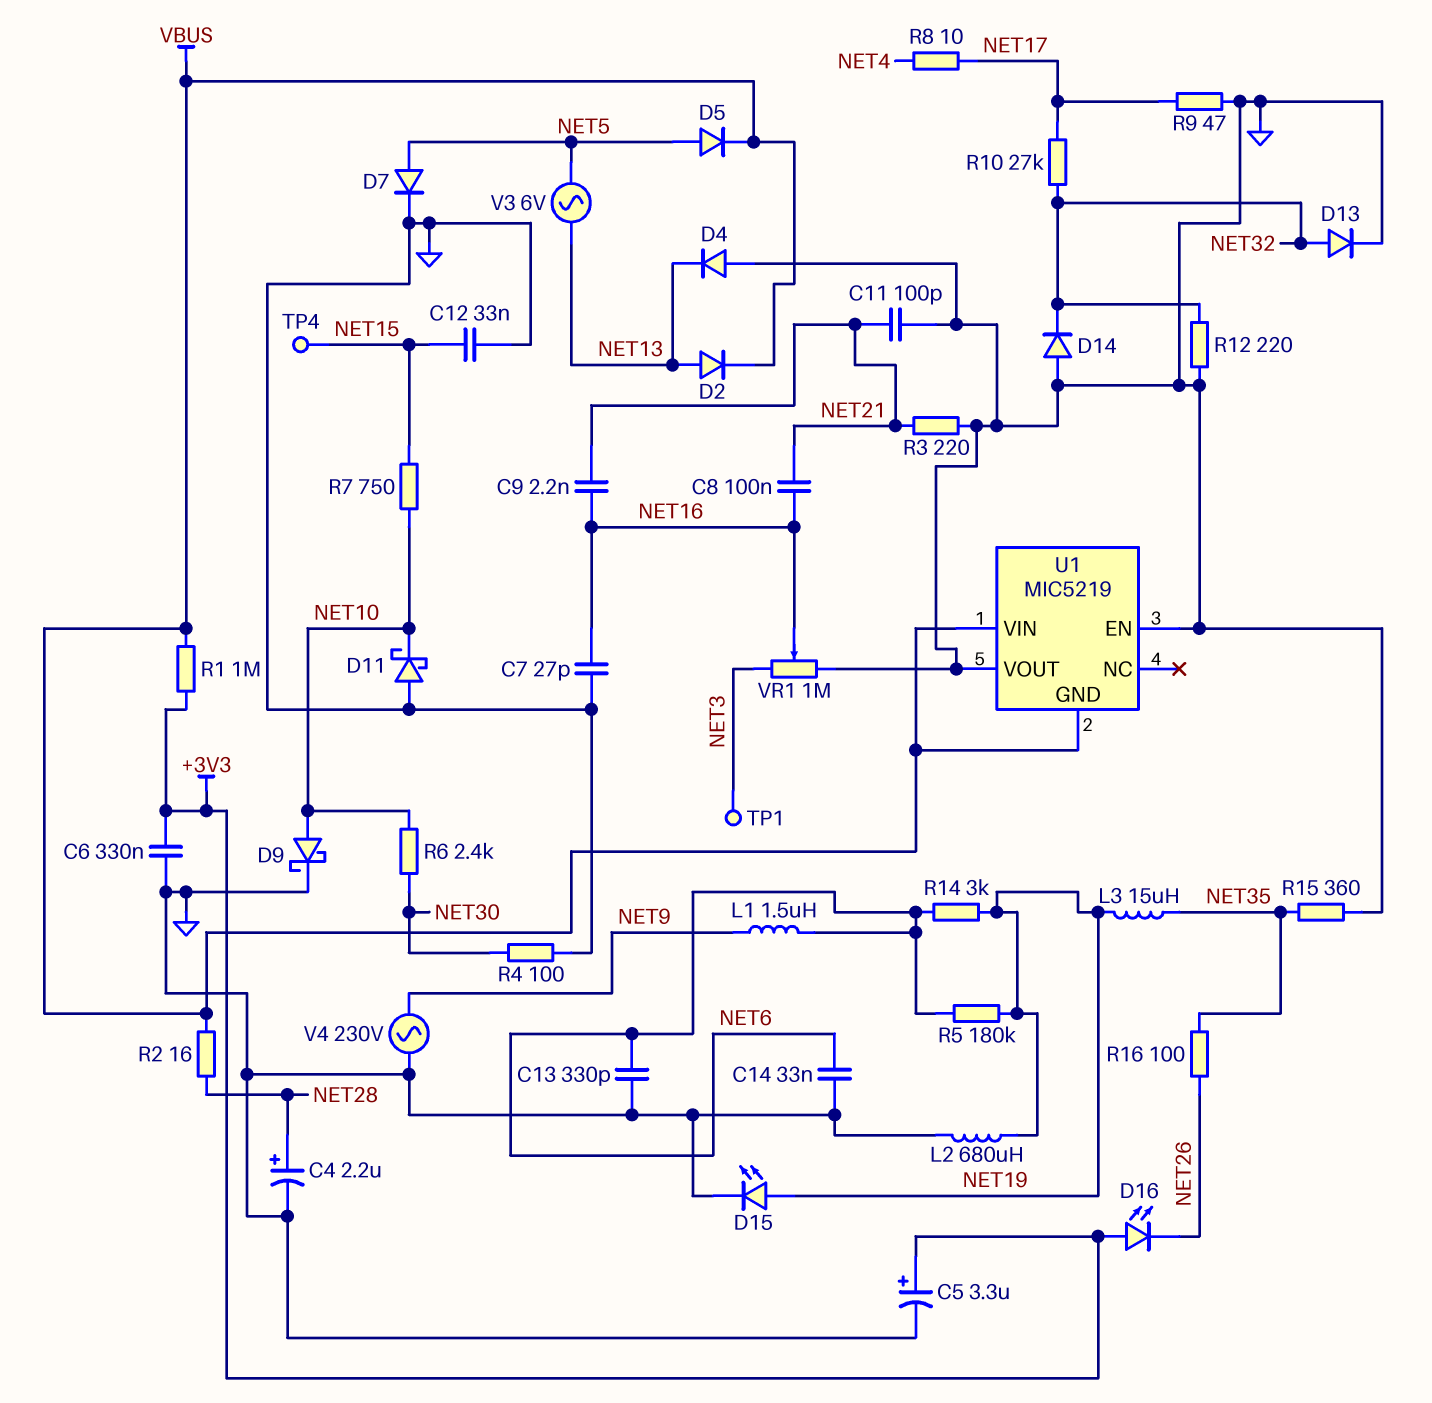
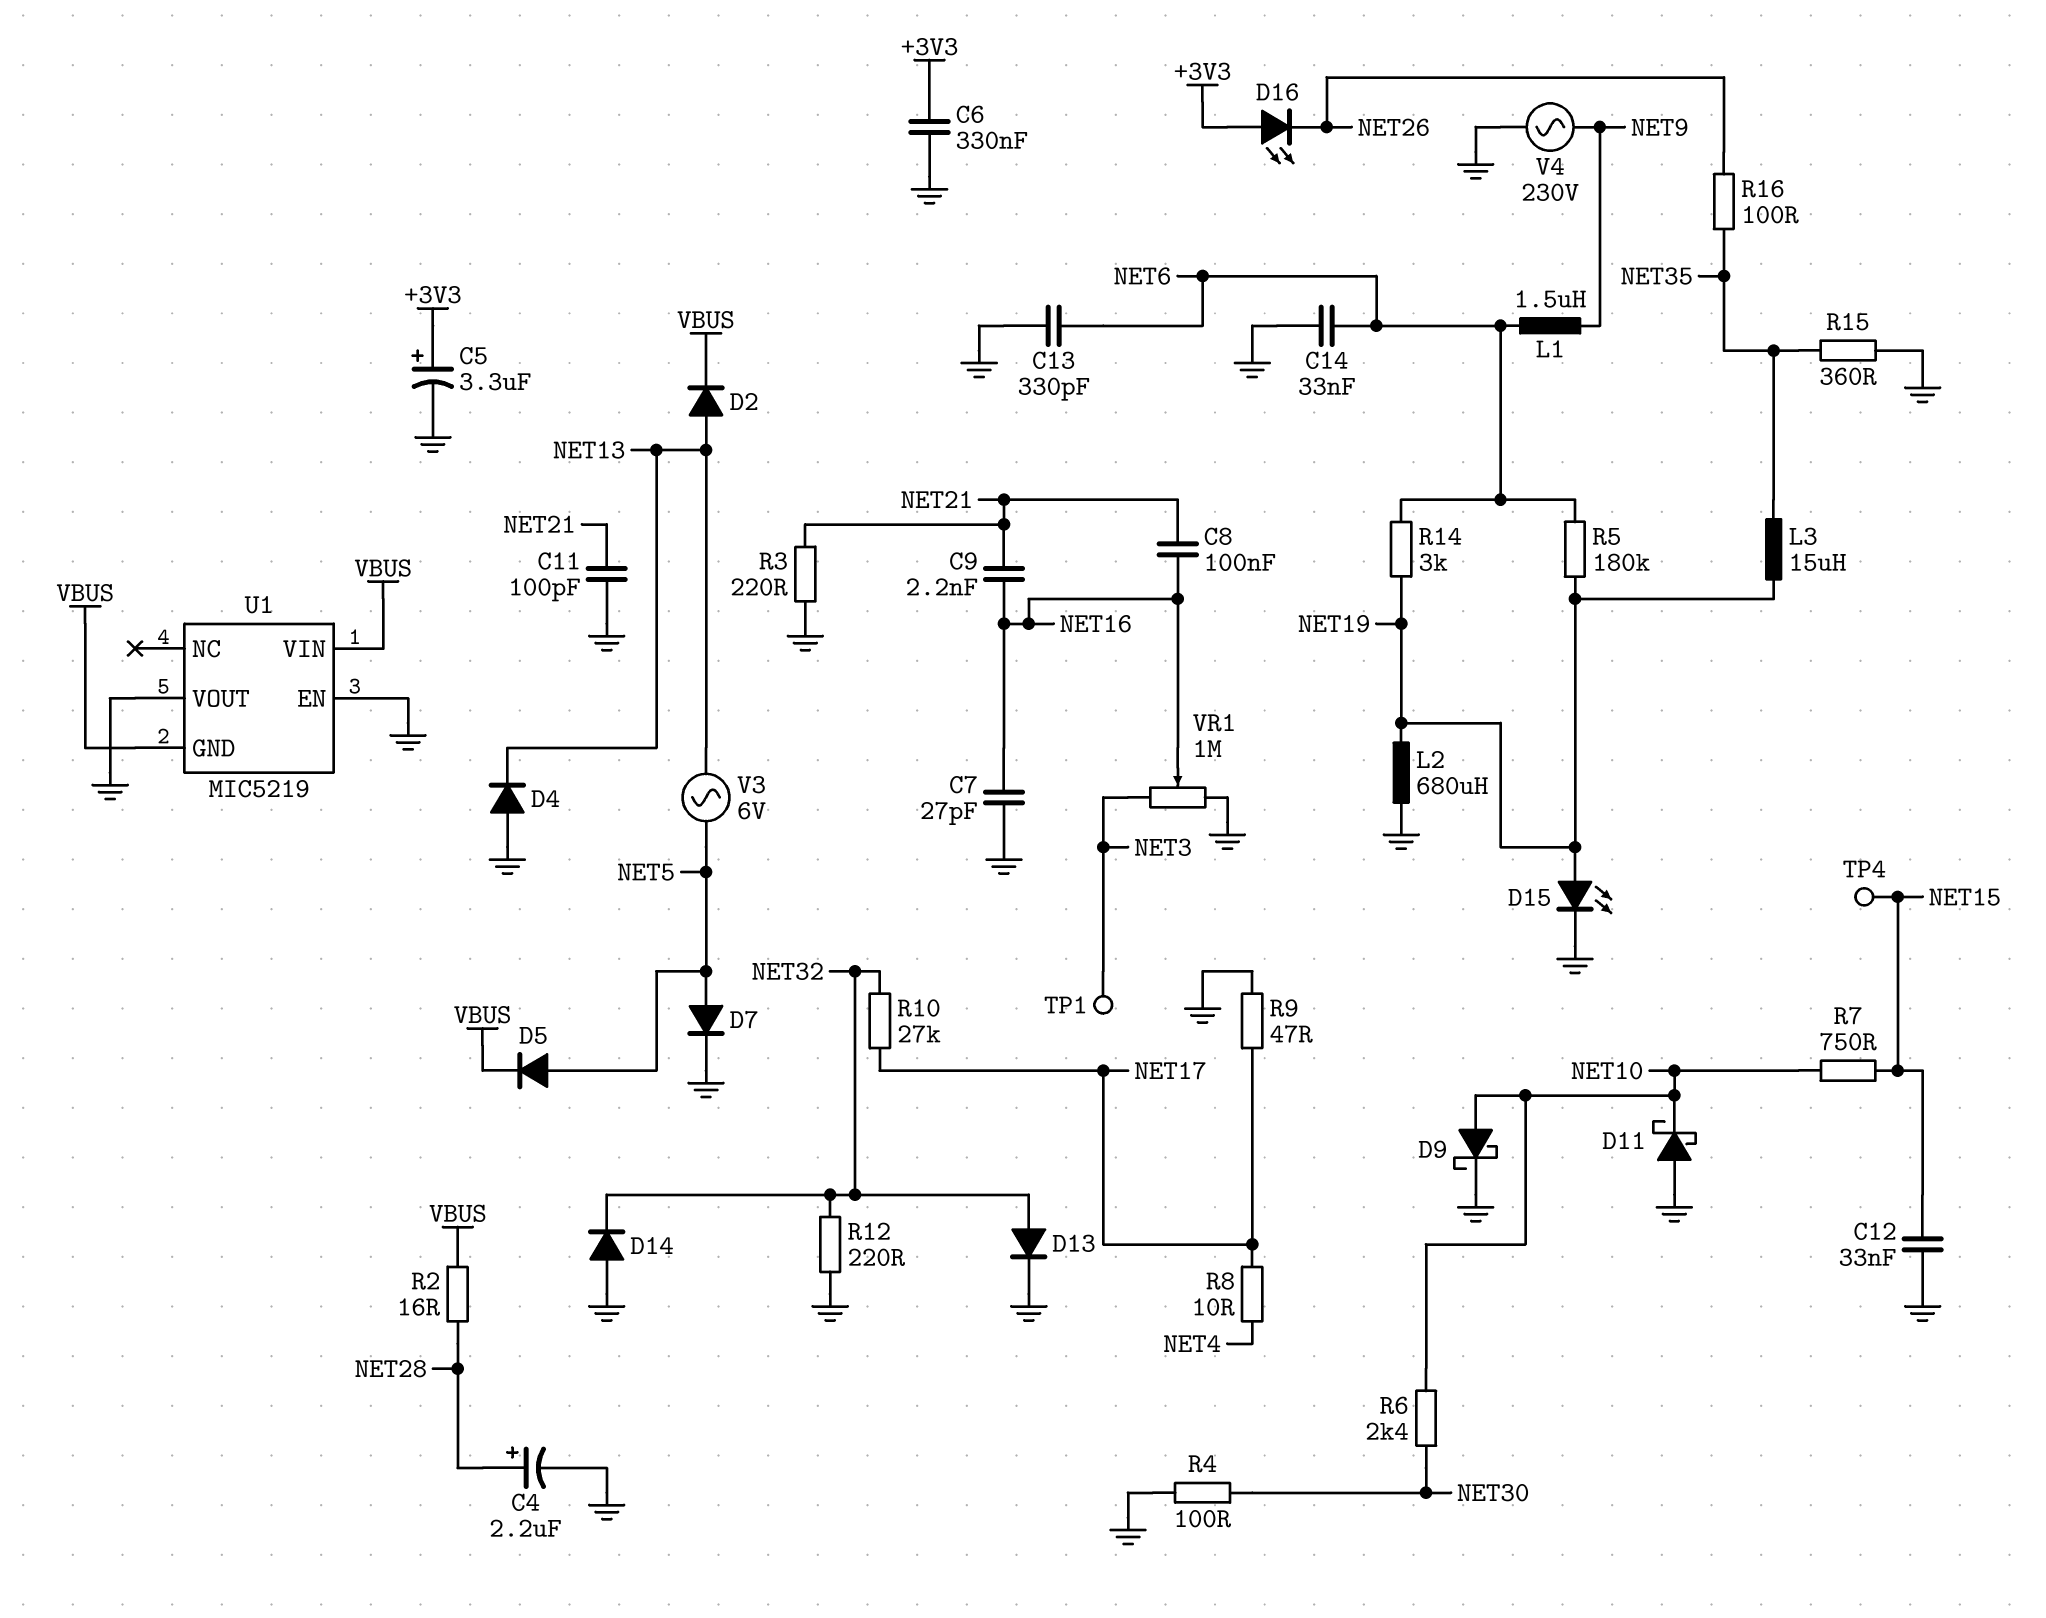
R1: 1M (+3V3, VBUS) -> none

